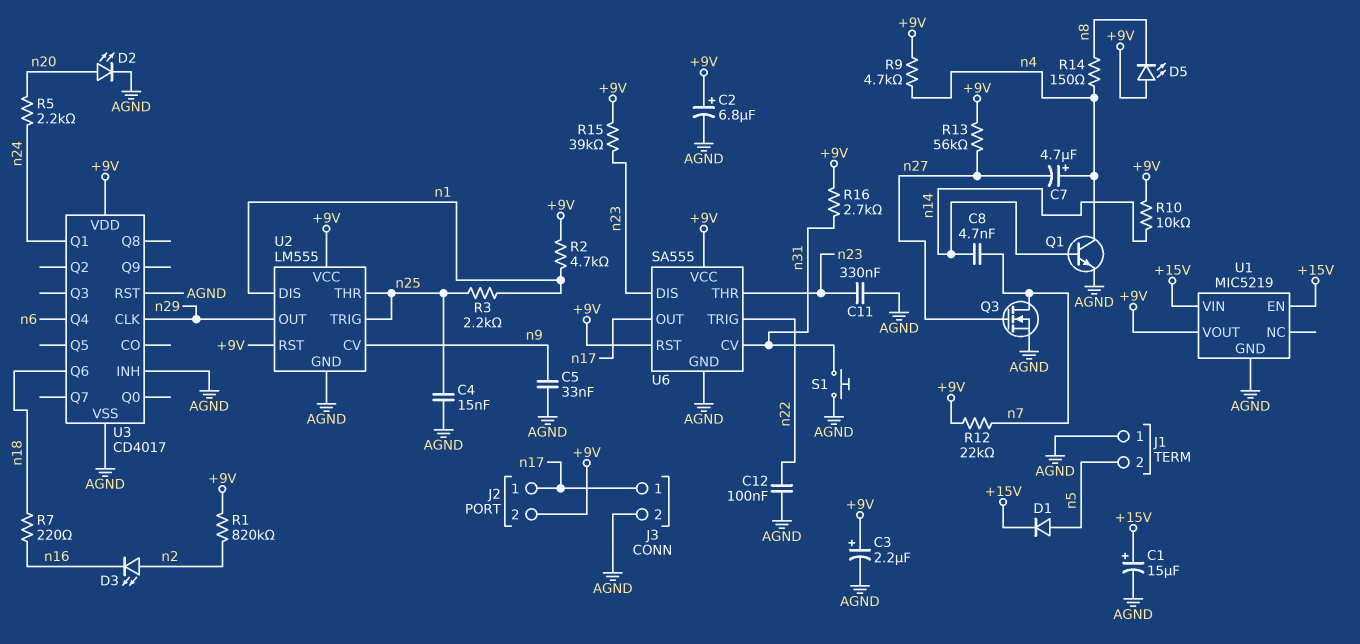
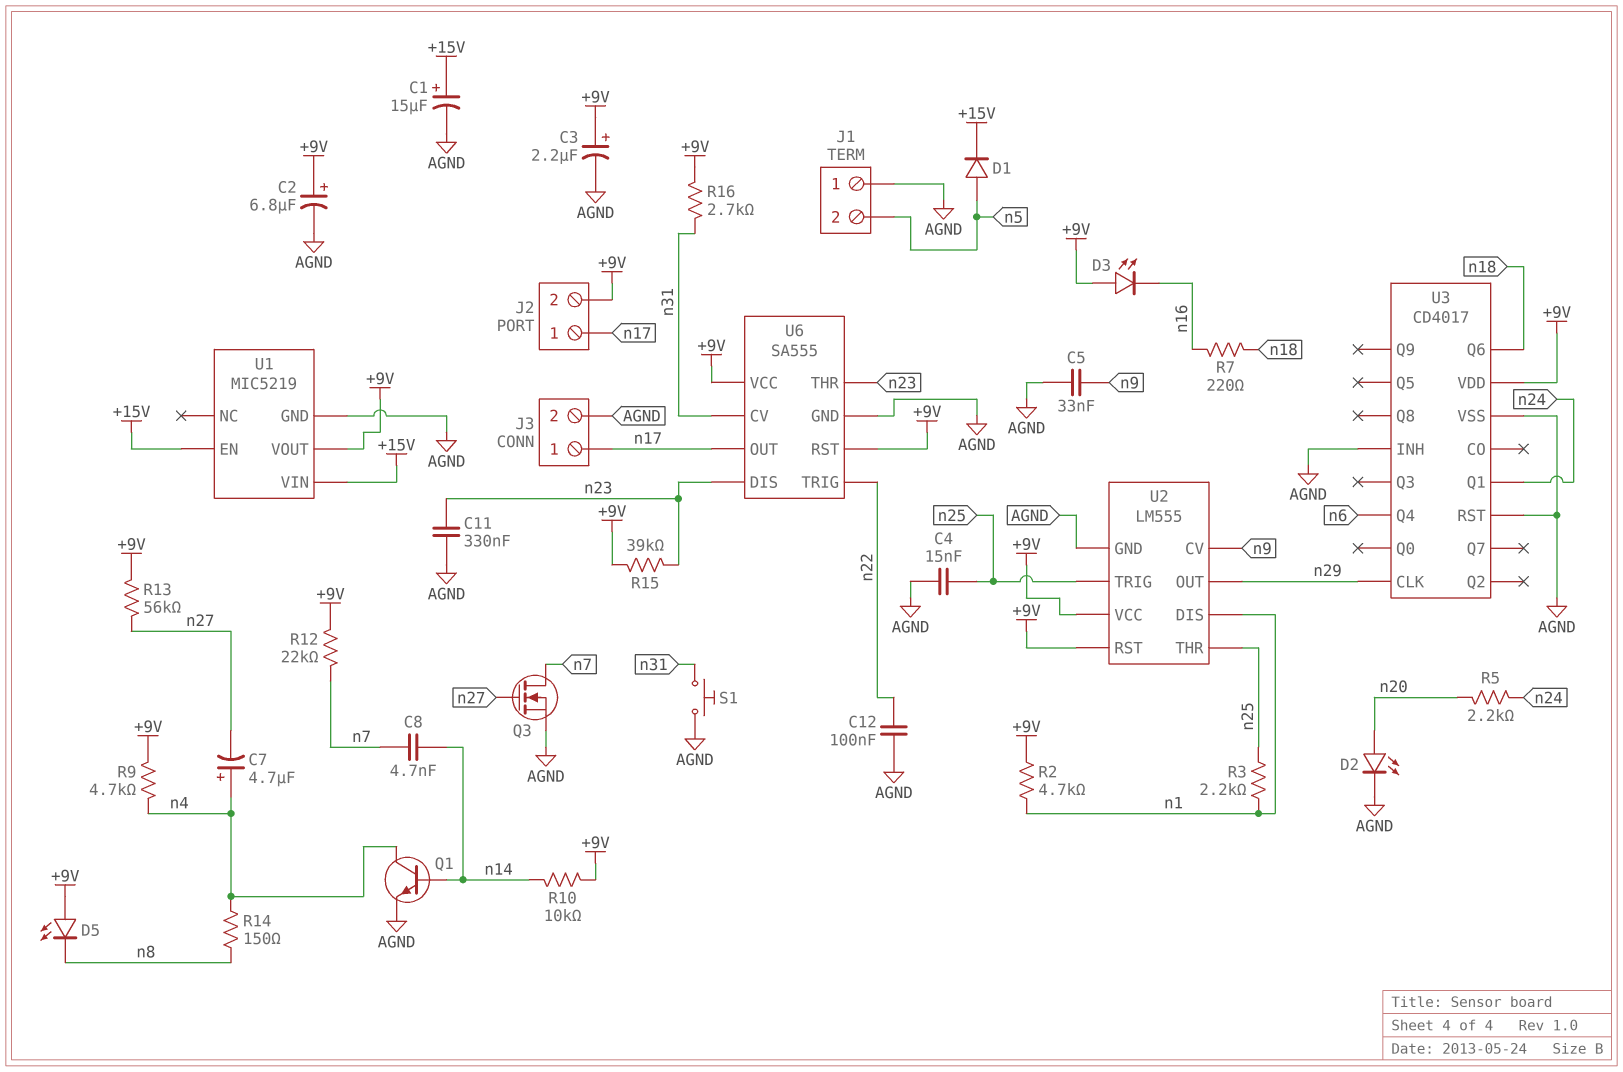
D3: LED (A n2, K n16) -> LED (A +9V, K n16)
R1: 820k (+9V, n2) -> none

